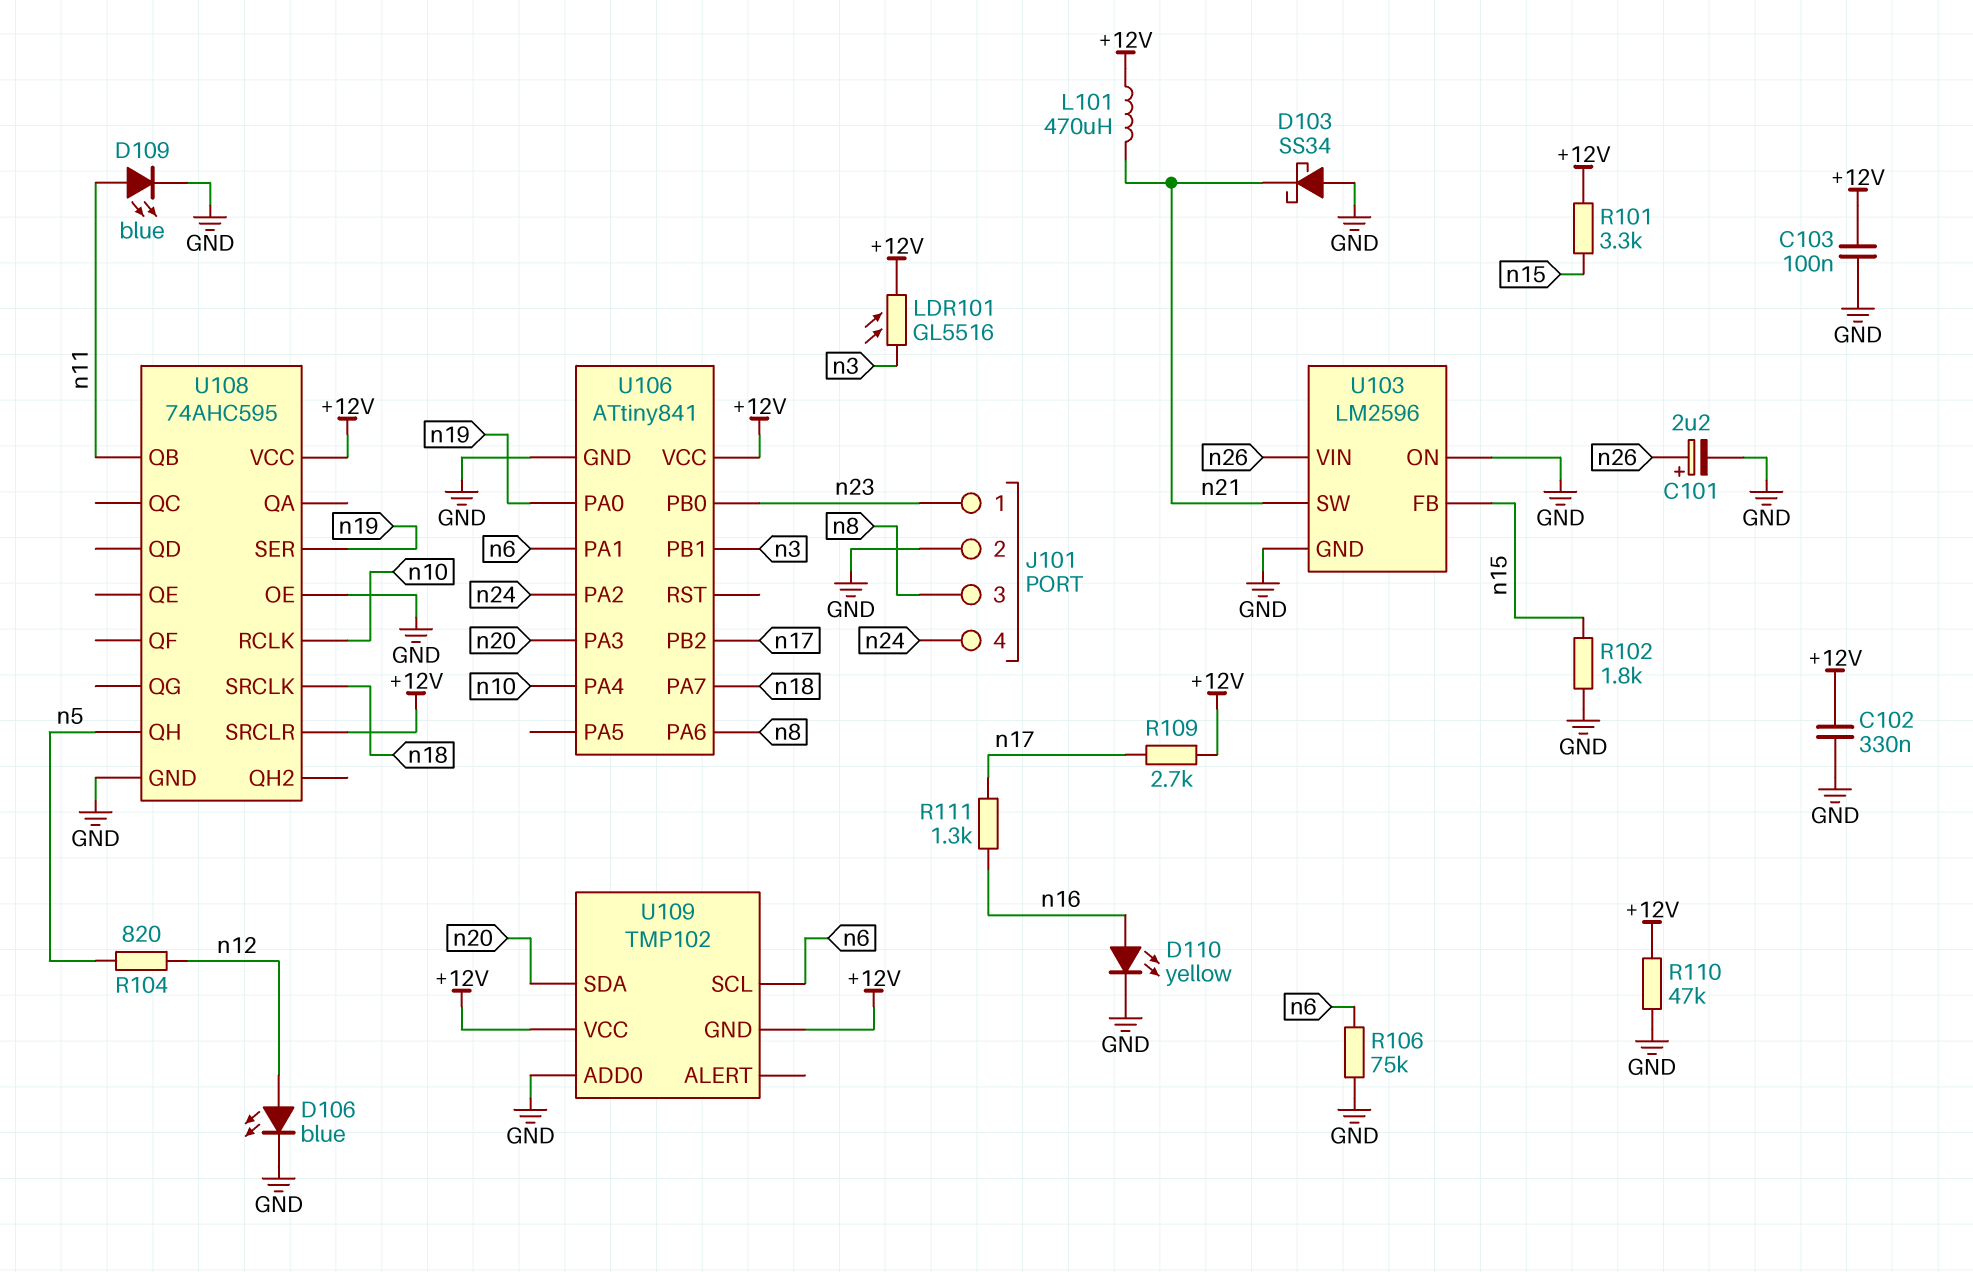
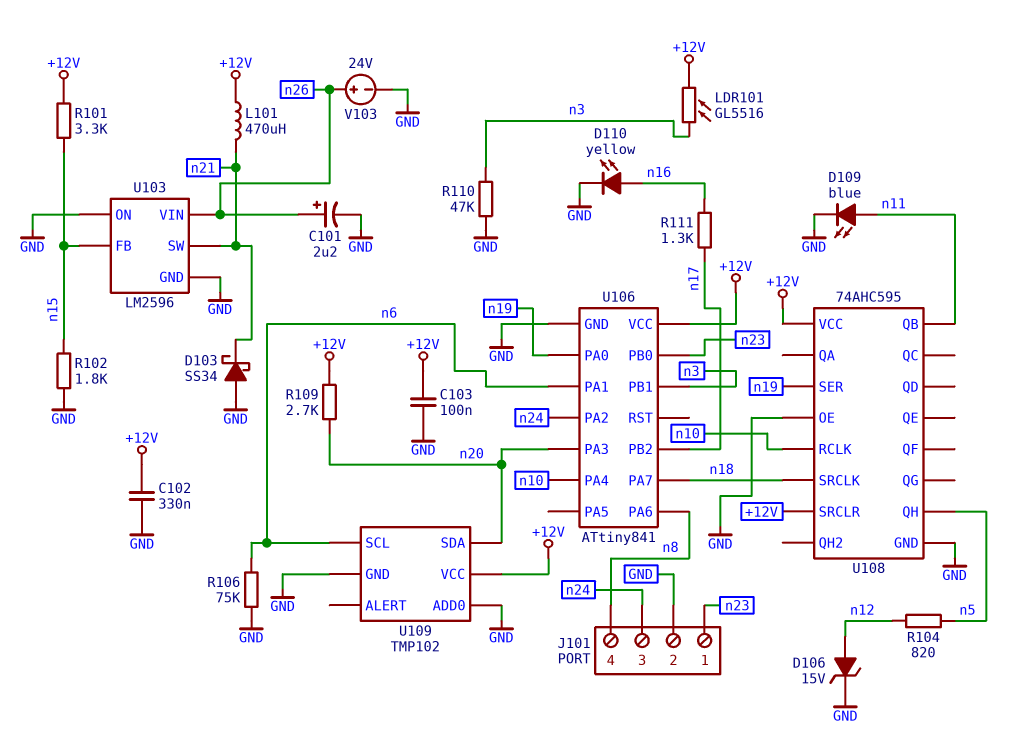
D106: LED blue (A n12, K GND) -> zener 15V (A n12, K GND)
J101 pin 3: n8 -> n24
J101 pin 4: n24 -> n8
R109: 2.7k (+12V, n17) -> 2.7k (+12V, n20)
R110: 47k (+12V, GND) -> 47k (GND, n3)
U109 pin GND: +12V -> GND
V103: none -> 24V (plus n26, minus GND)

